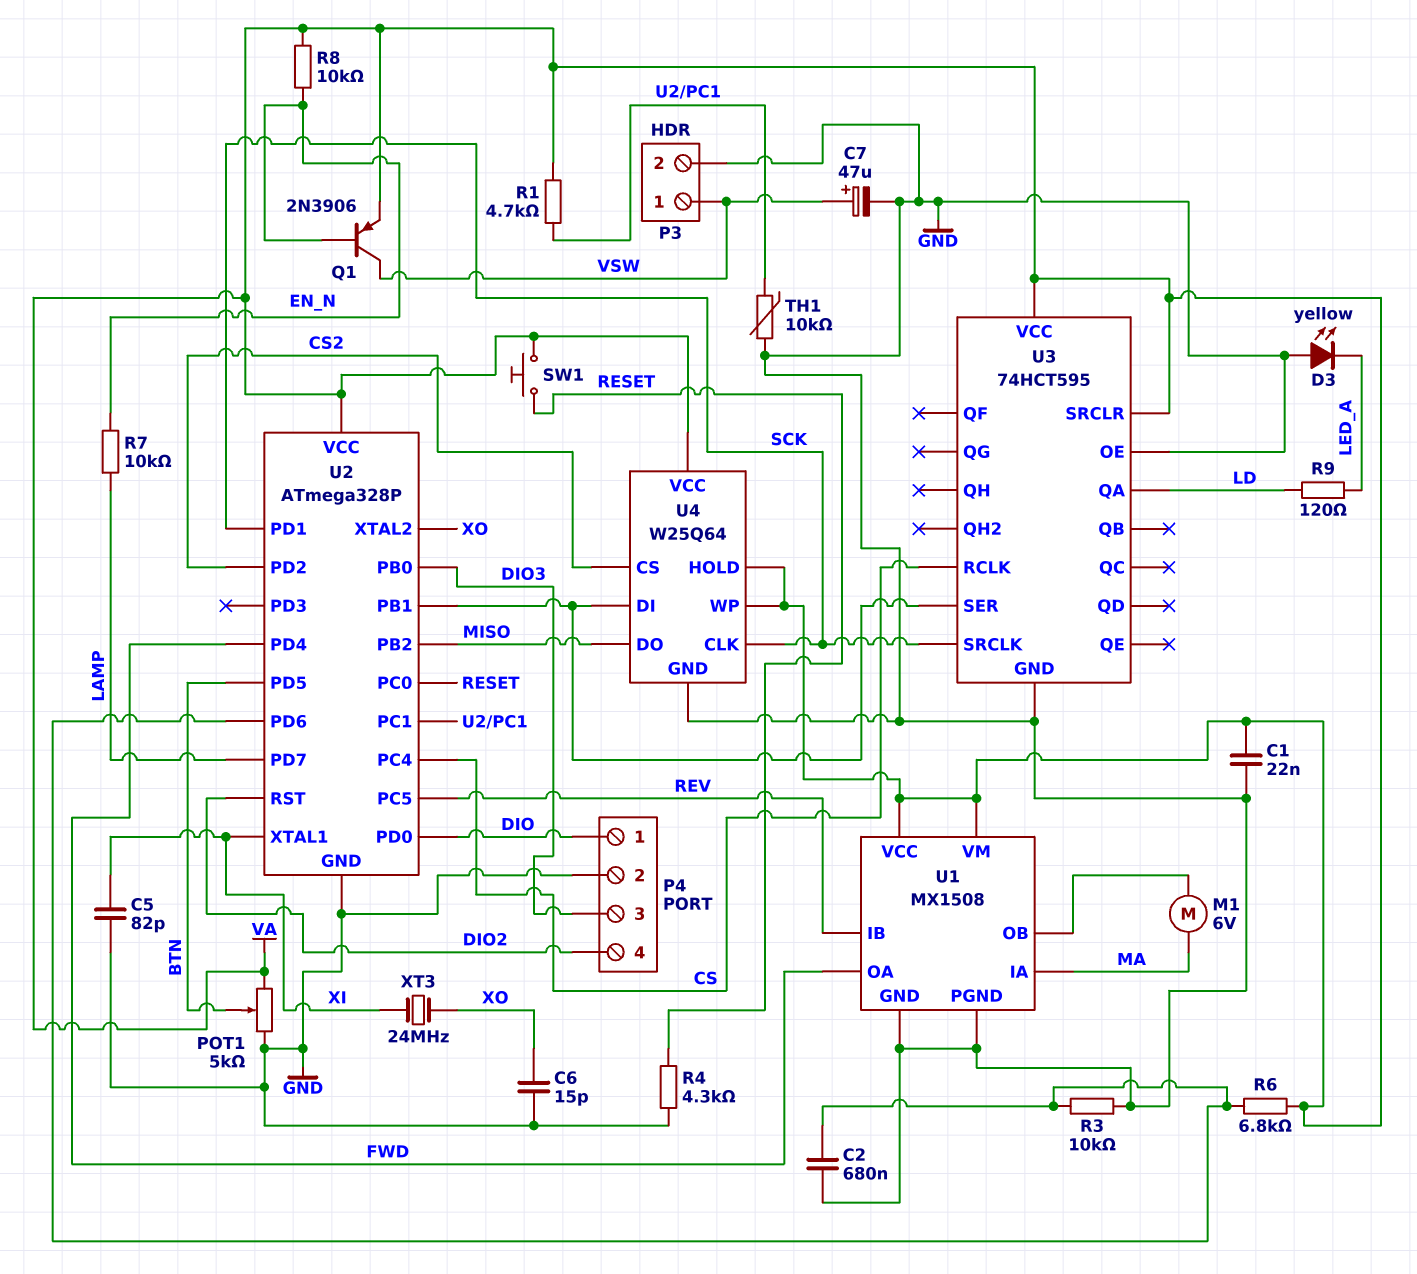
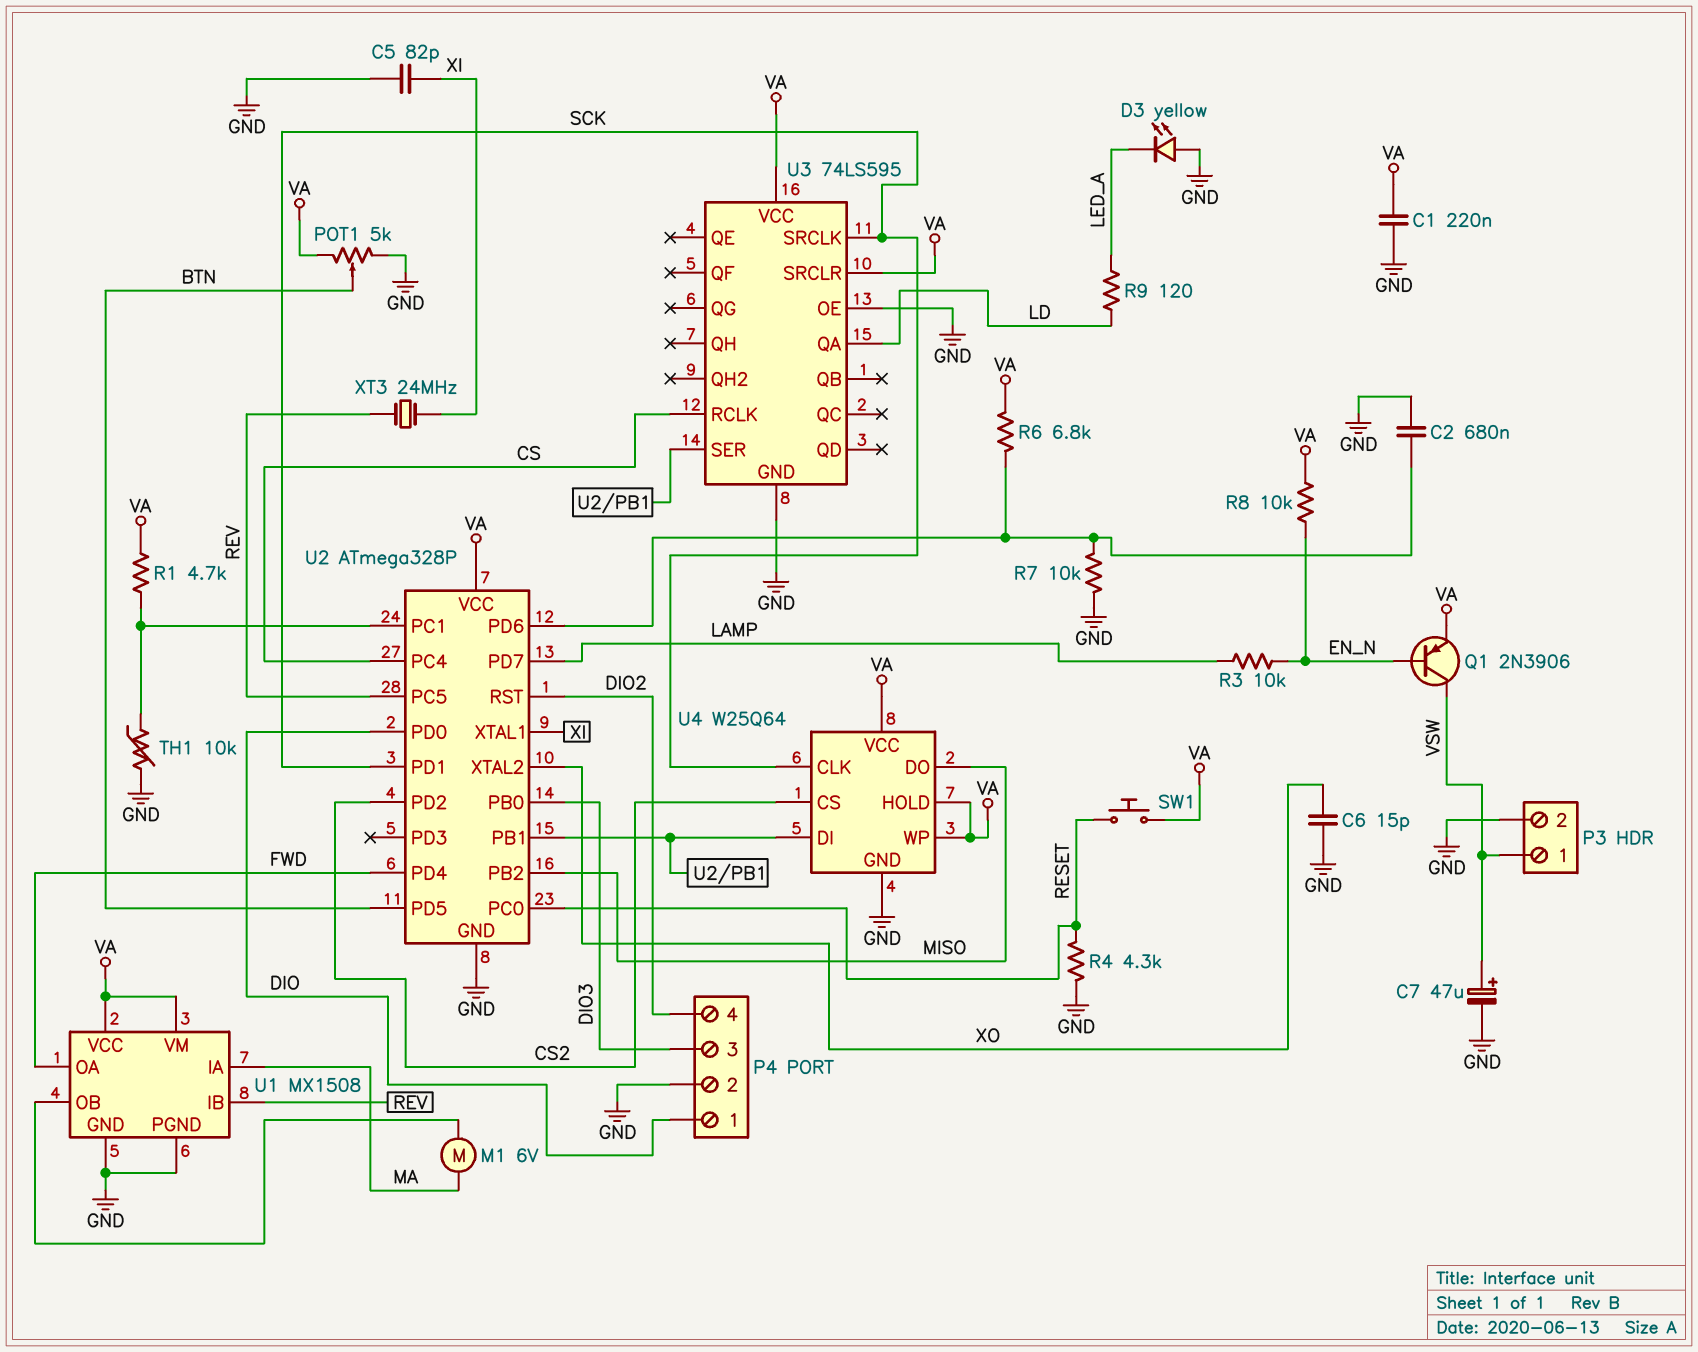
C1: 22nF (GND, VA) -> 220nF (GND, VA)
R3: 10k (GND, U2/PD6) -> 10k (EN_N, LAMP)
R7: 10k (EN_N, LAMP) -> 10k (GND, U2/PD6)
U3: 74HCT595 -> 74LS595
XT3: 24MHz (XI, XO) -> 24MHz (REV, XI)

